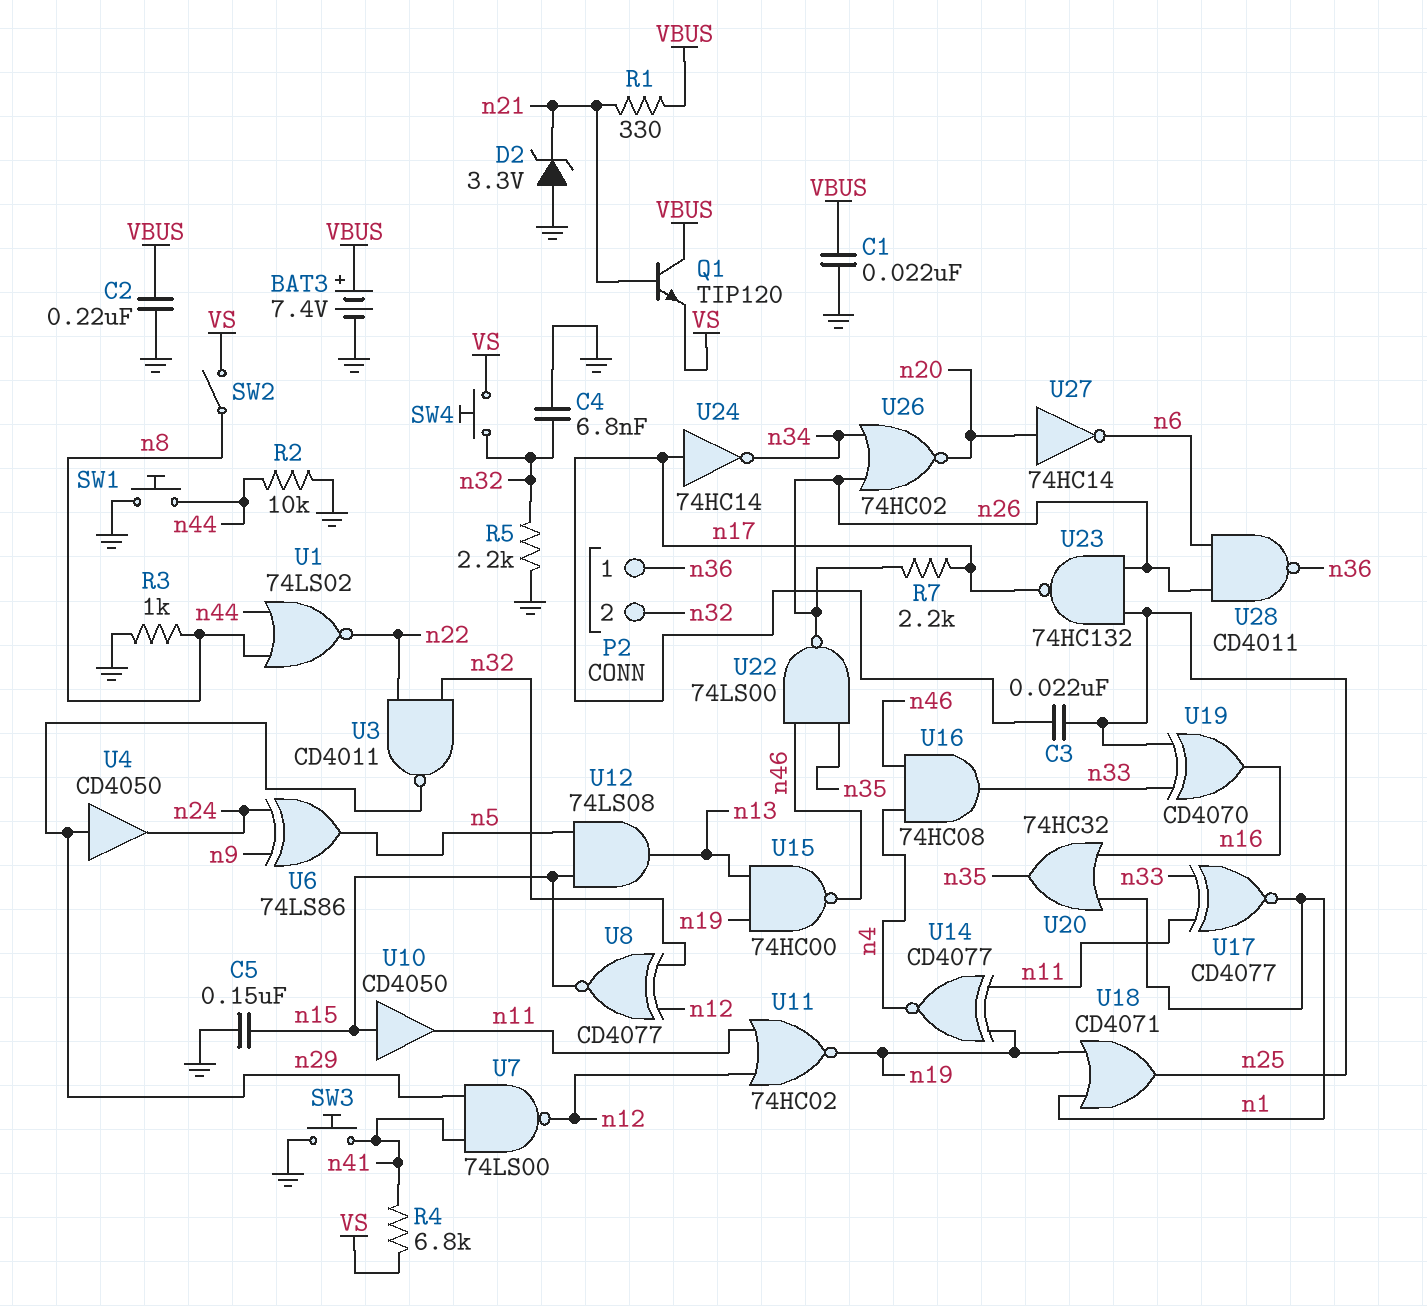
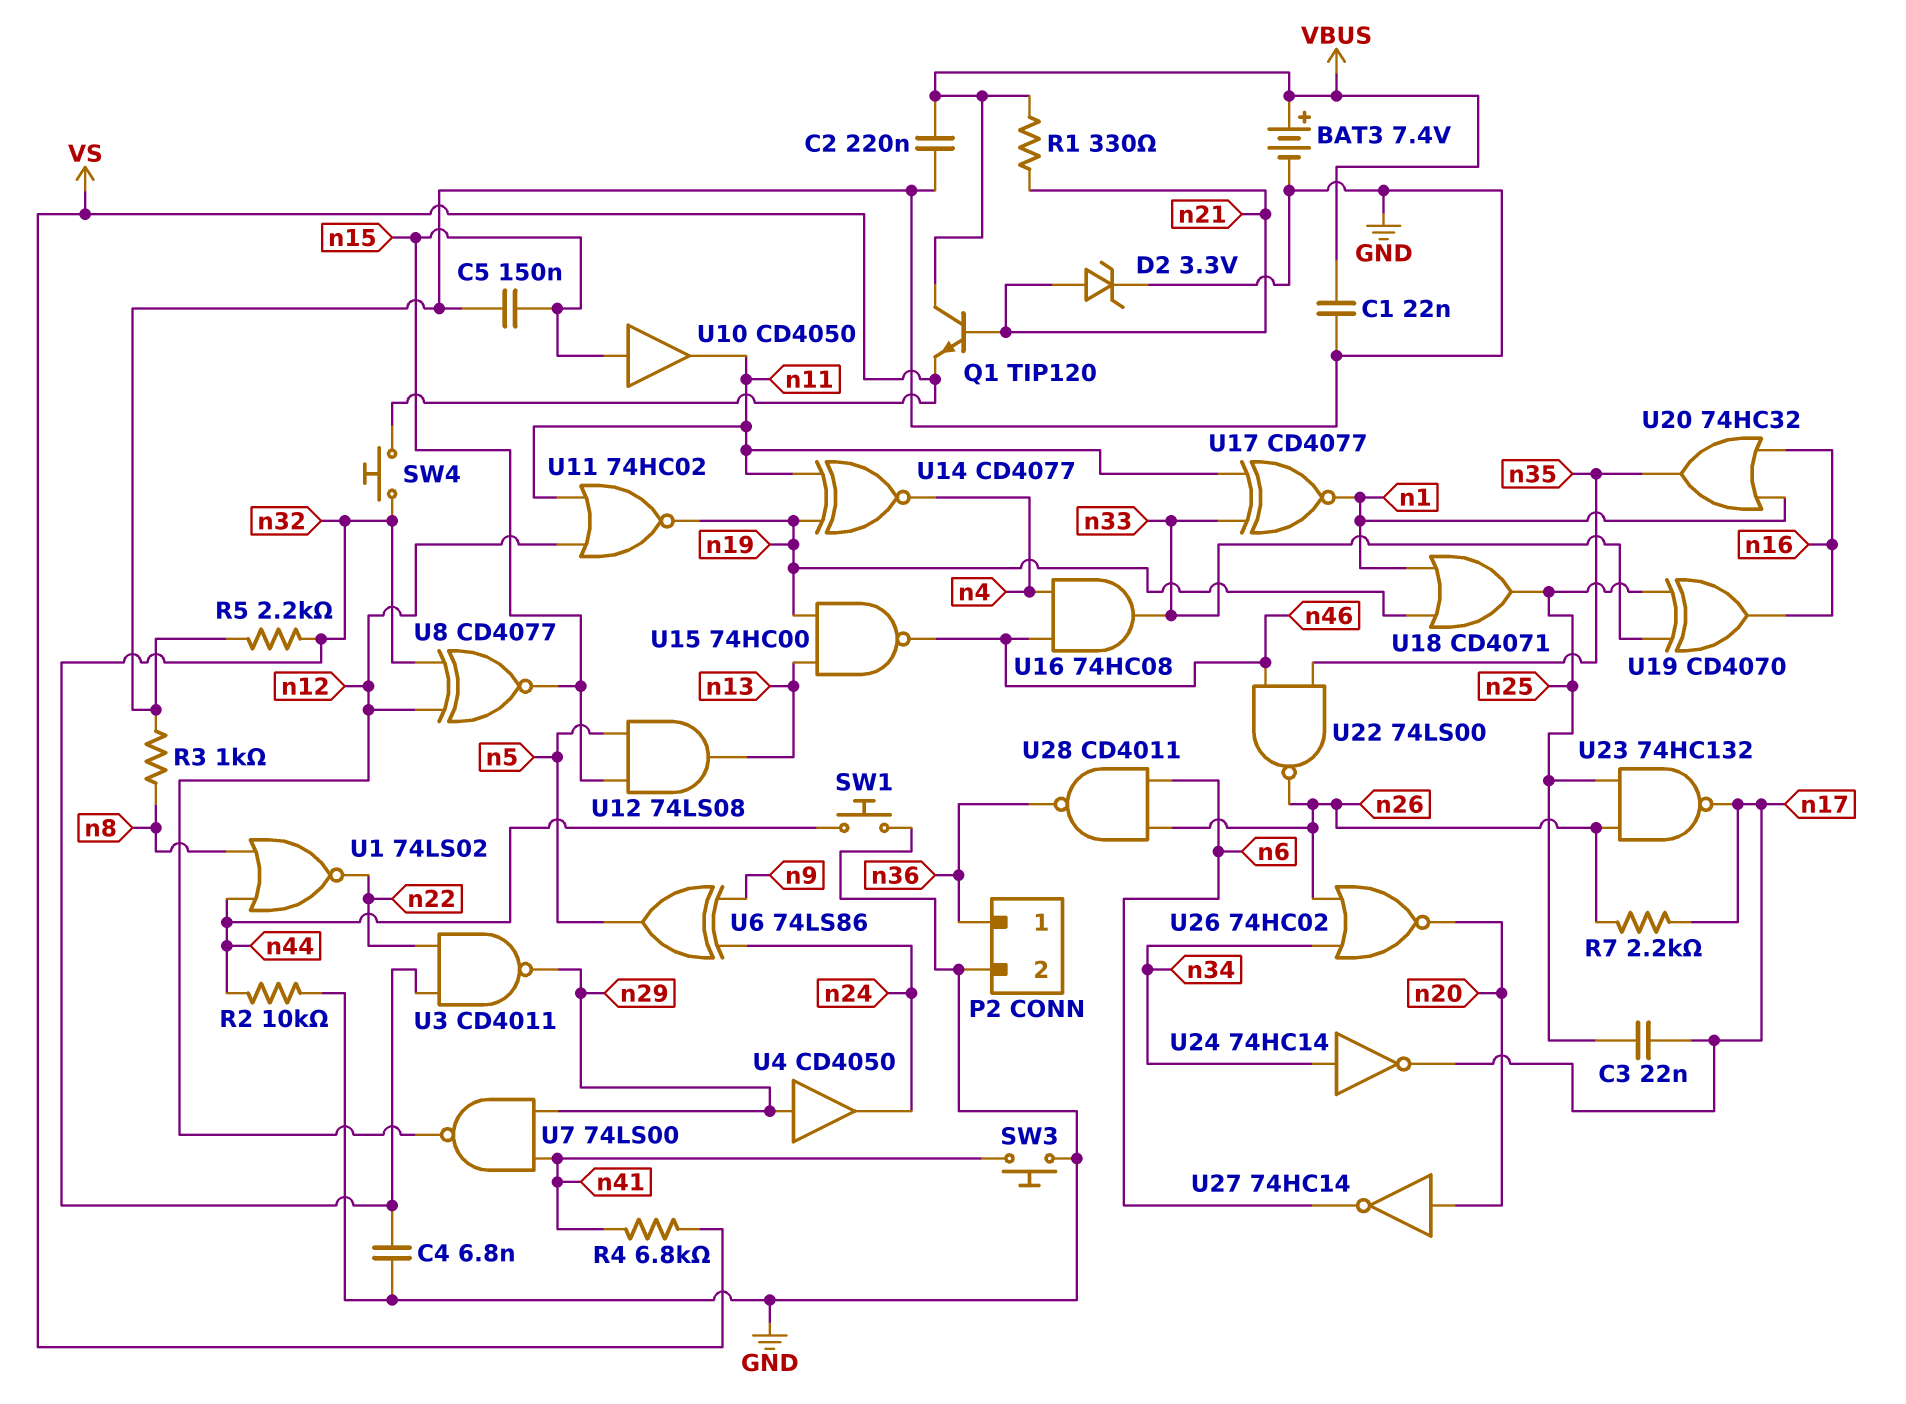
D2: zener 3.3V (A GND, K n21) -> zener 3.3V (A n21, K GND)
P2 pin 2: n32 -> GND
SW2: switch (VS, n8) -> none
U24: NOT 74HC14 (in n17, out n34) -> NOT 74HC14 (in n34, out n17)

